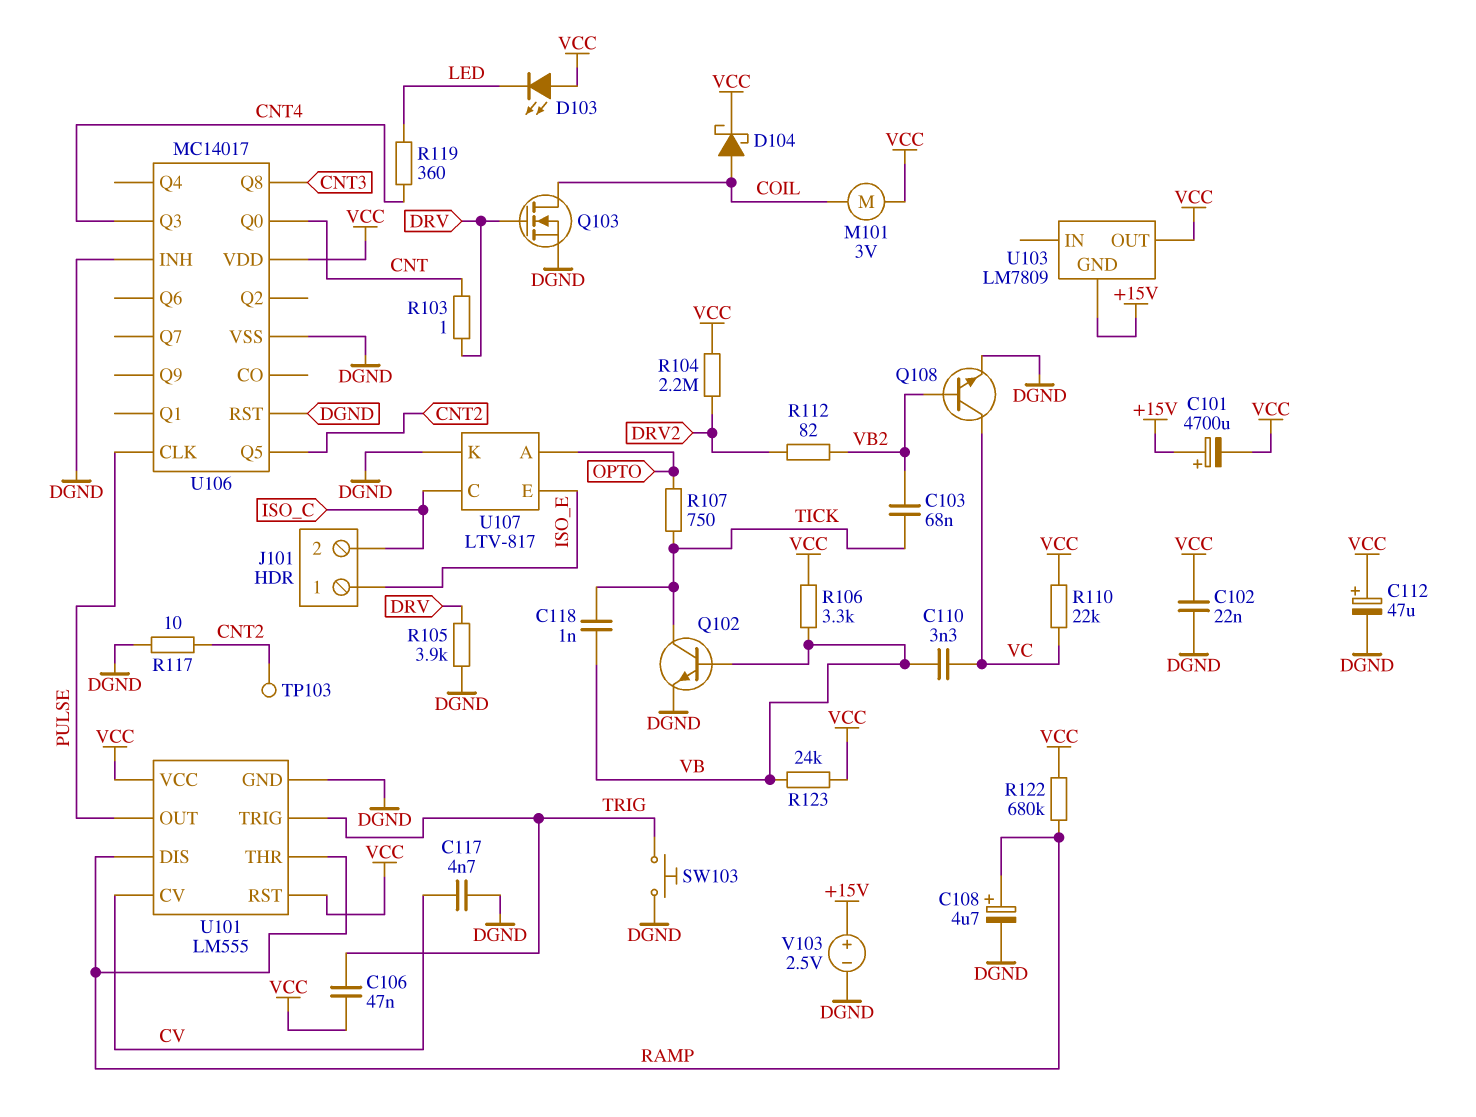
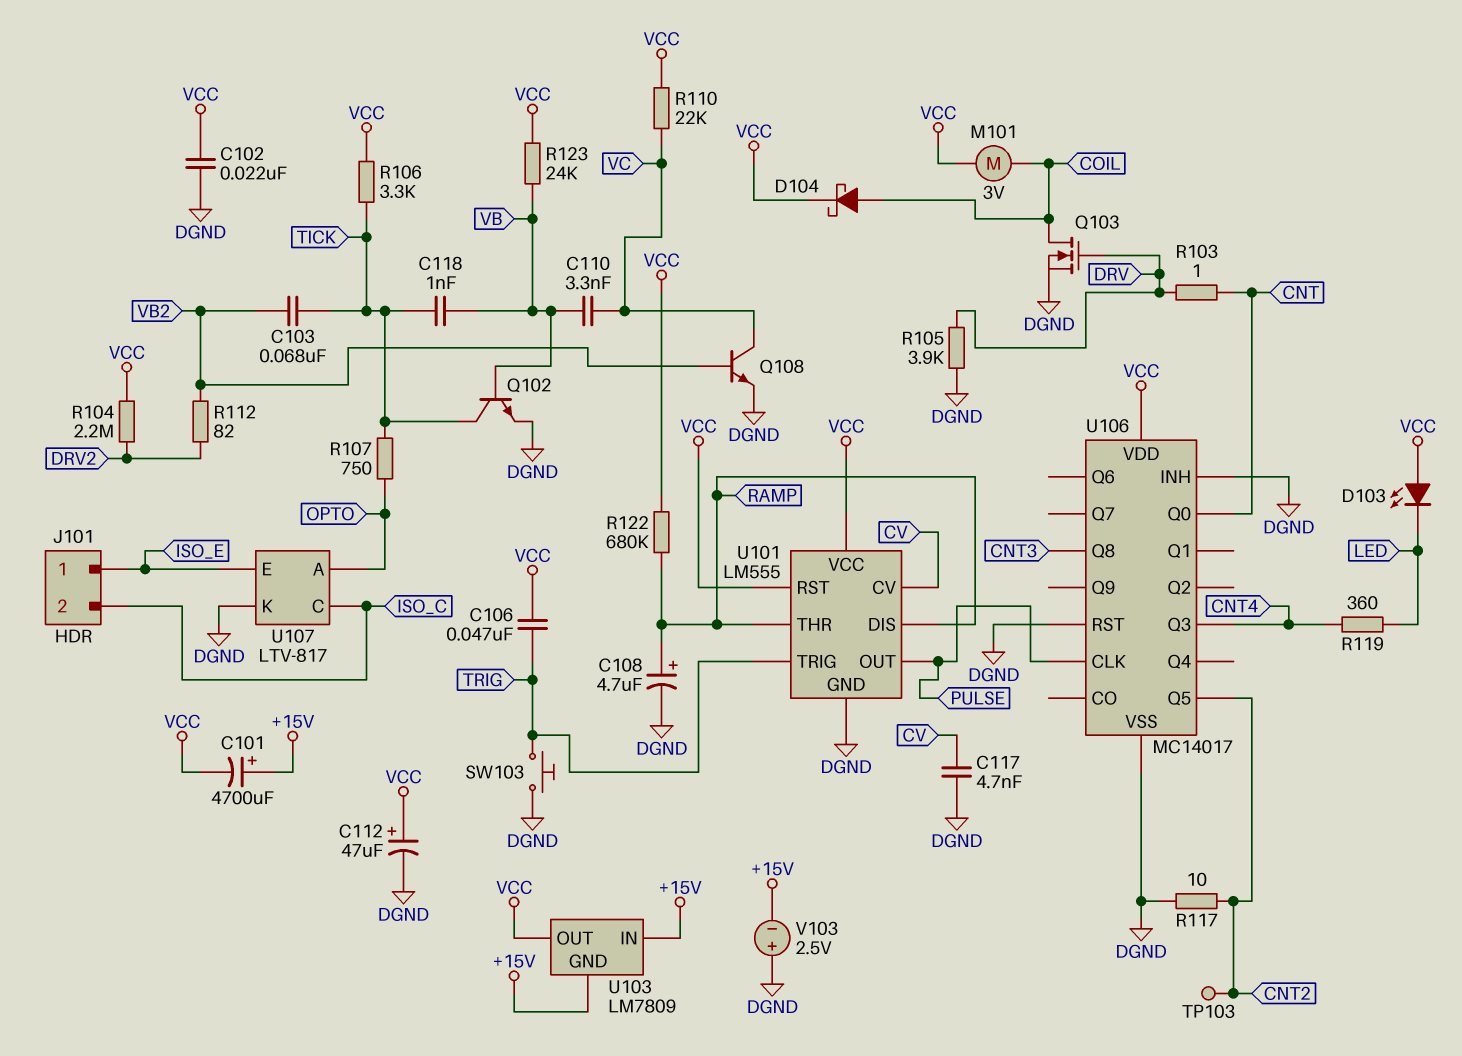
R106: 3.3k (VB, VCC) -> 3.3k (TICK, VCC)
U103 pin IN: none -> +15V
V103: 2.5V (plus +15V, minus DGND) -> 2.5V (plus DGND, minus +15V)

